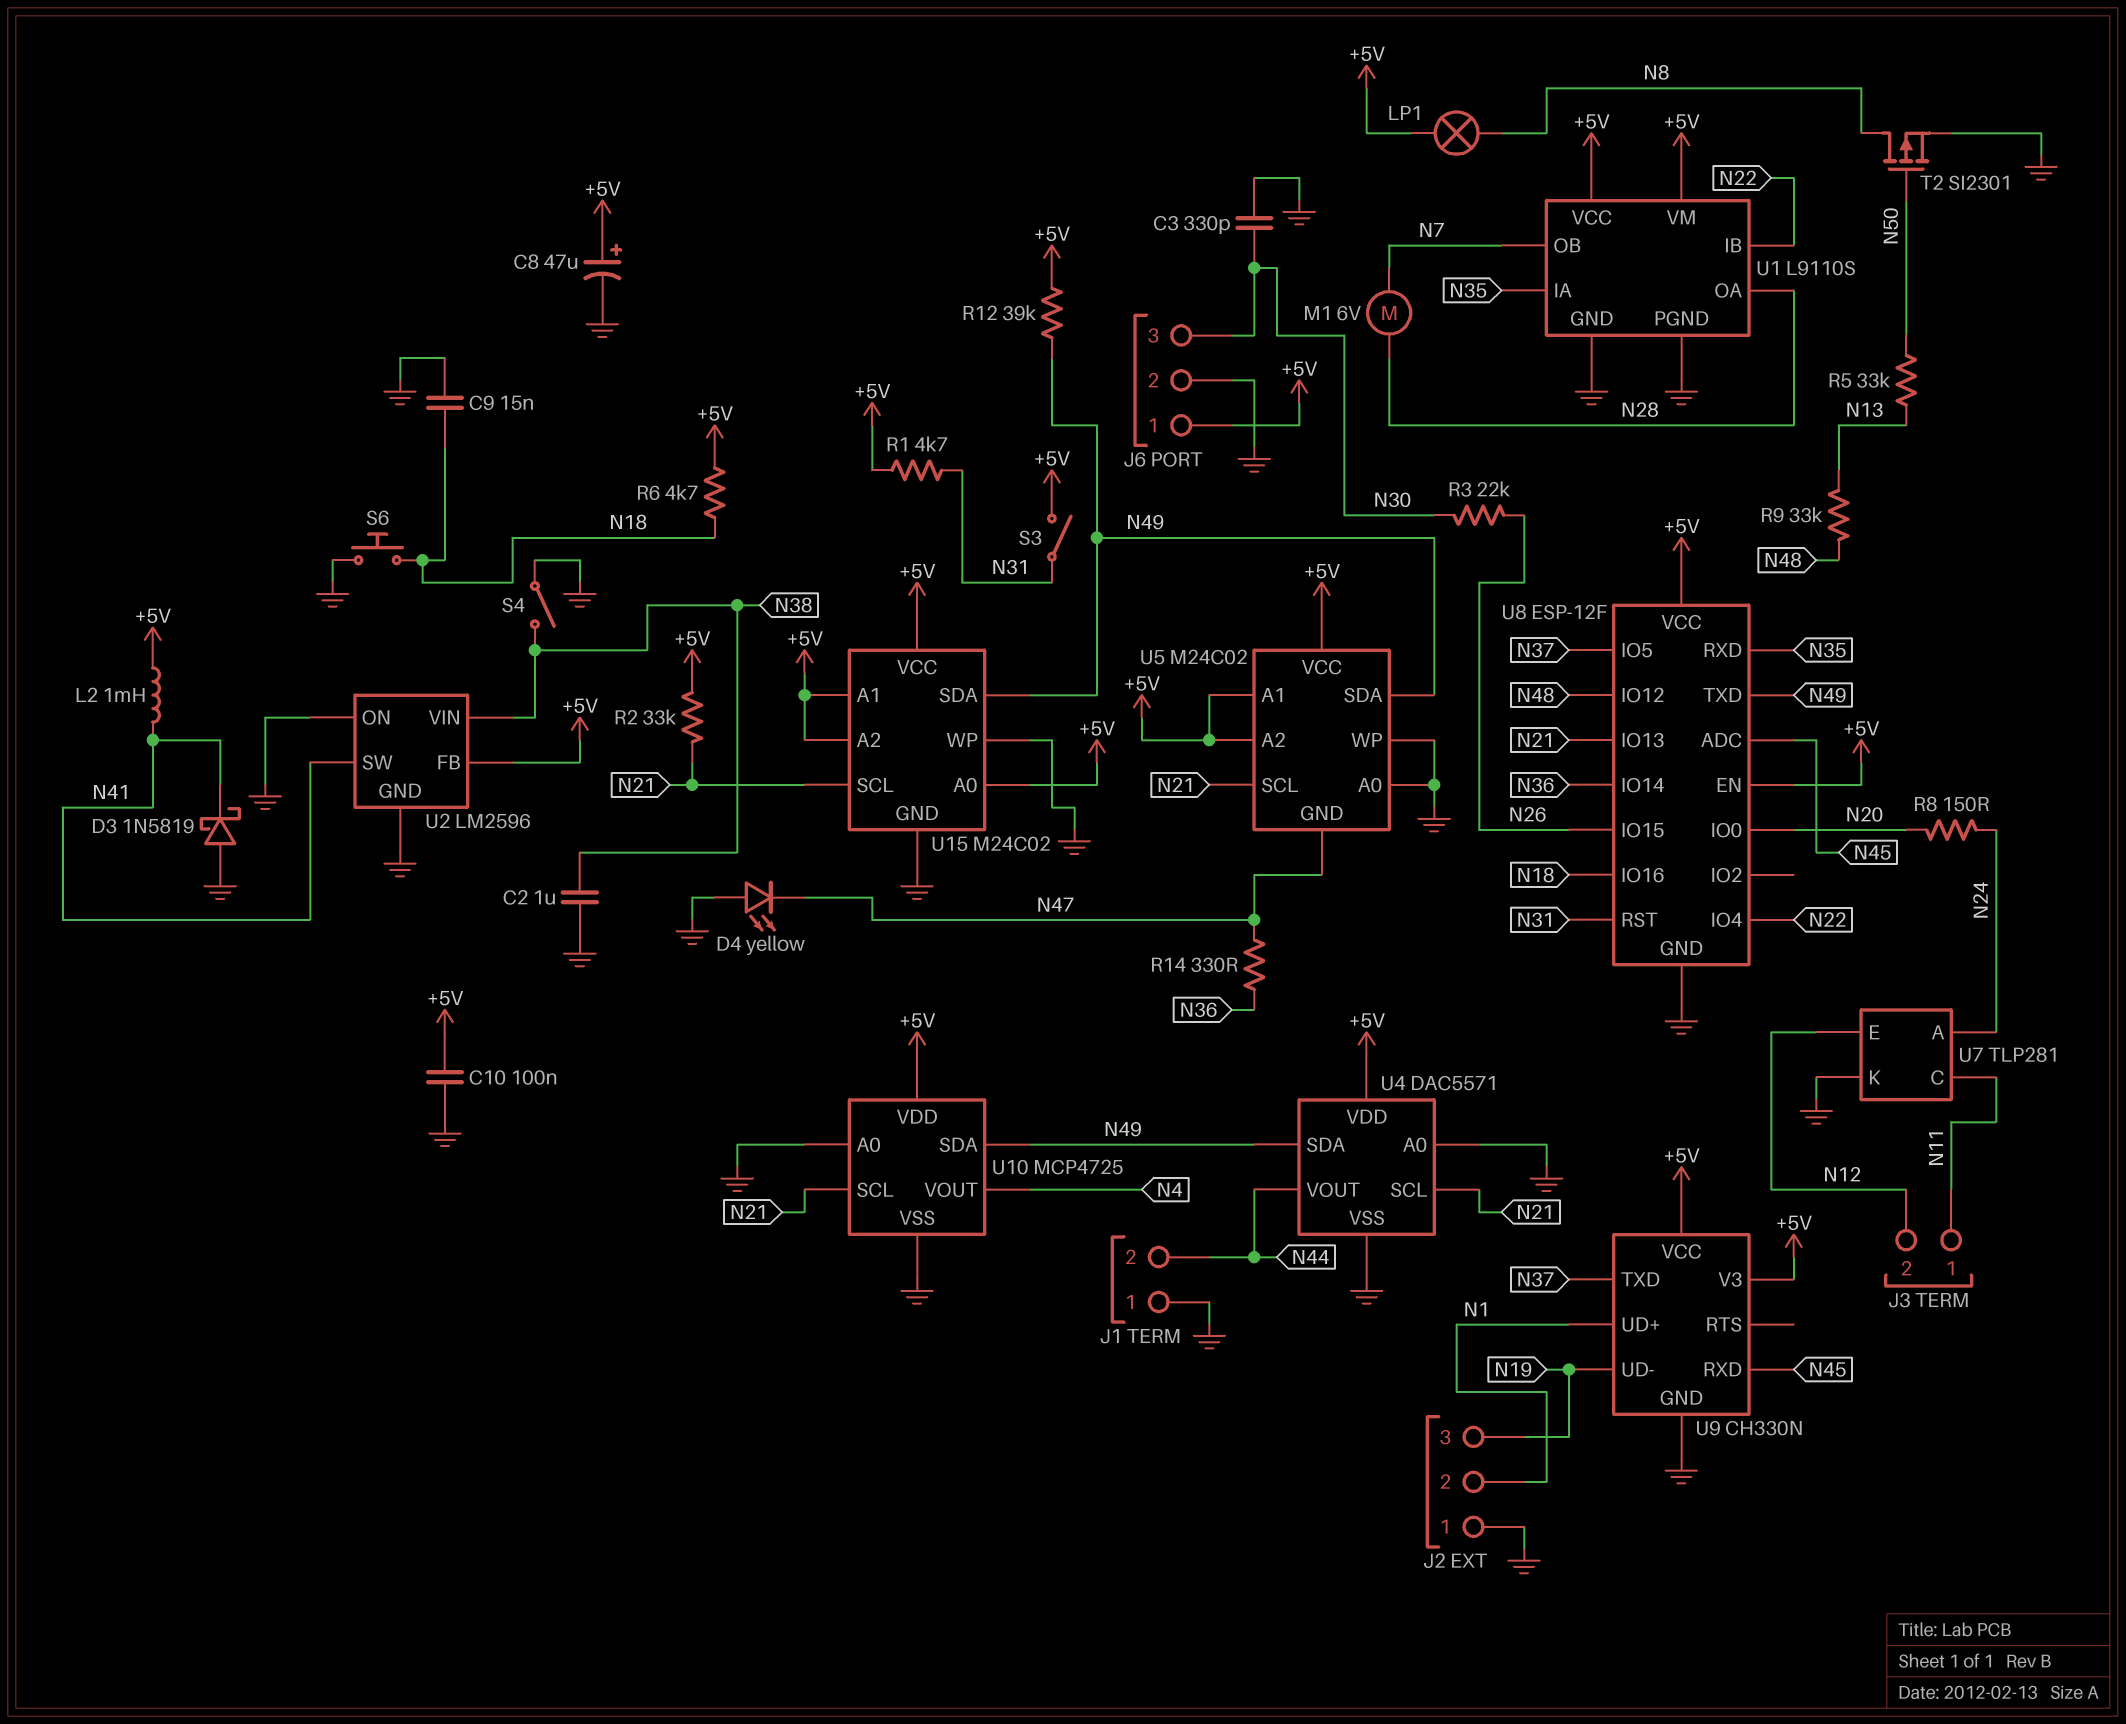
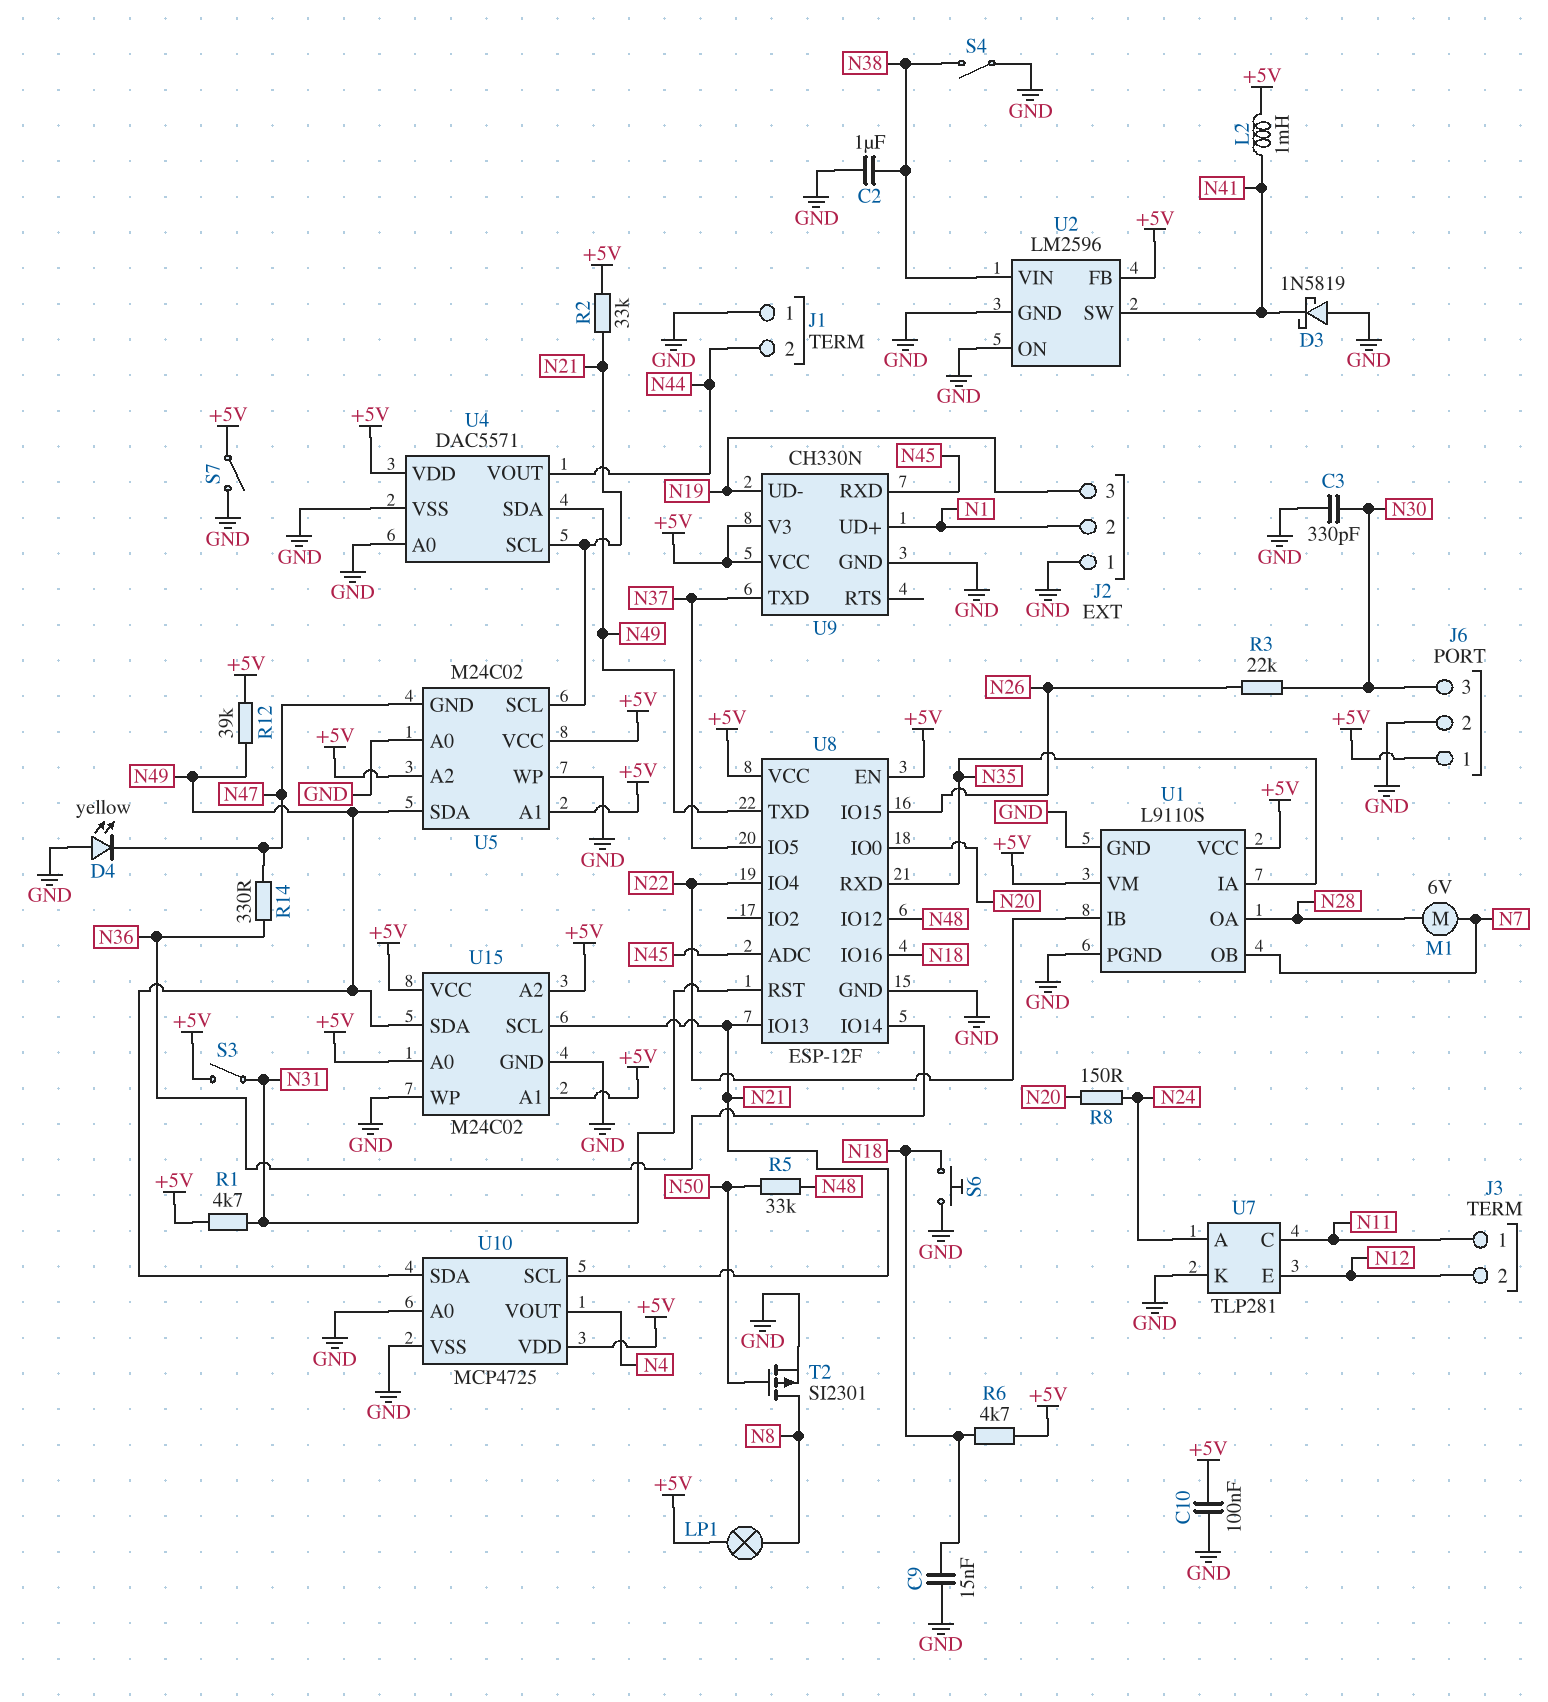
C8: 47uF (plus +5V, minus GND) -> none
R5: 33k (N13, N50) -> 33k (N48, N50)
R9: 33k (N13, N48) -> none
S7: none -> switch (+5V, GND)

